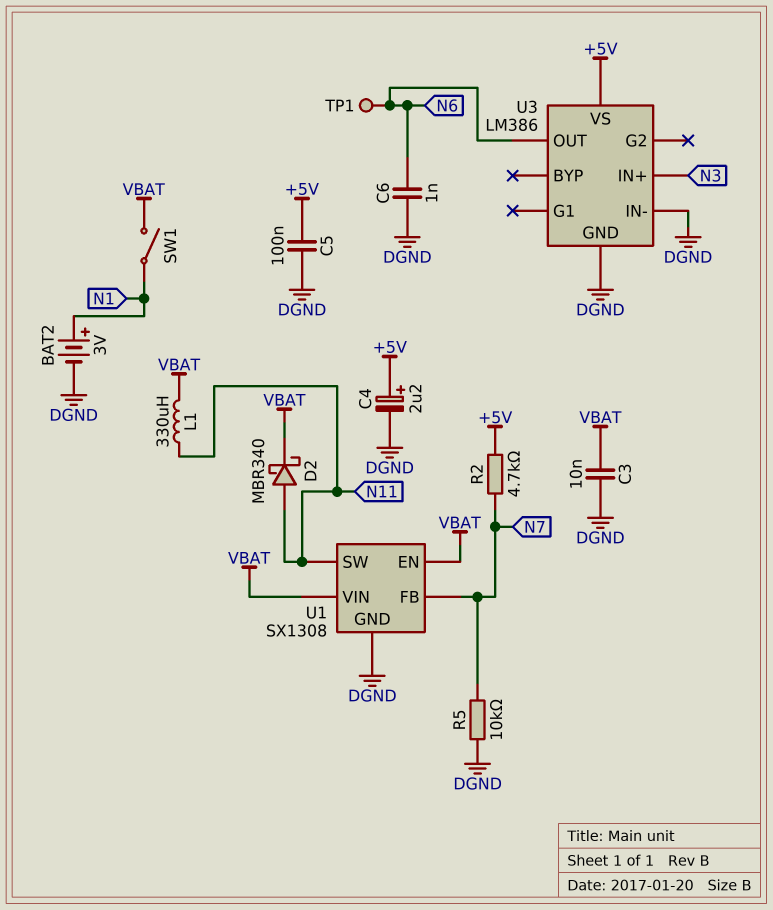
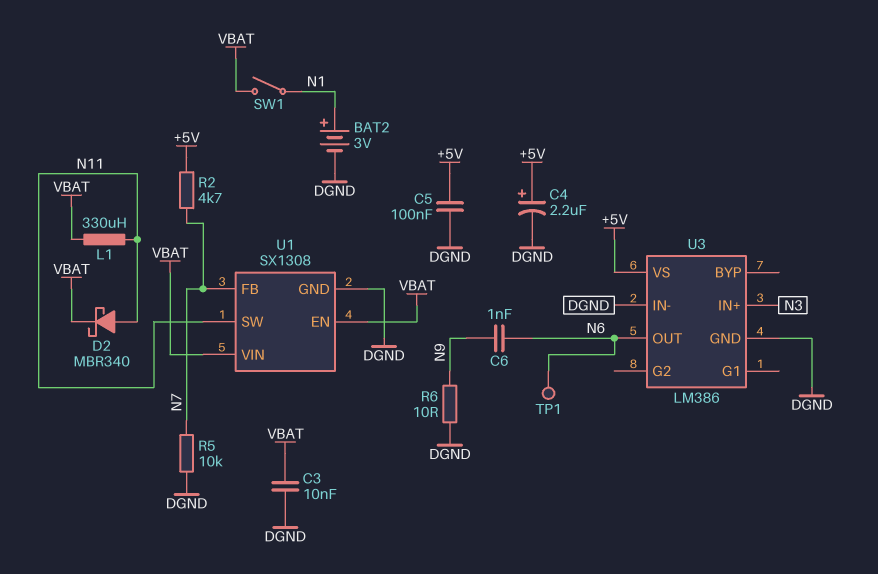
C6: 1nF (DGND, N6) -> 1nF (N6, N9)
R6: none -> 10 (DGND, N9)

